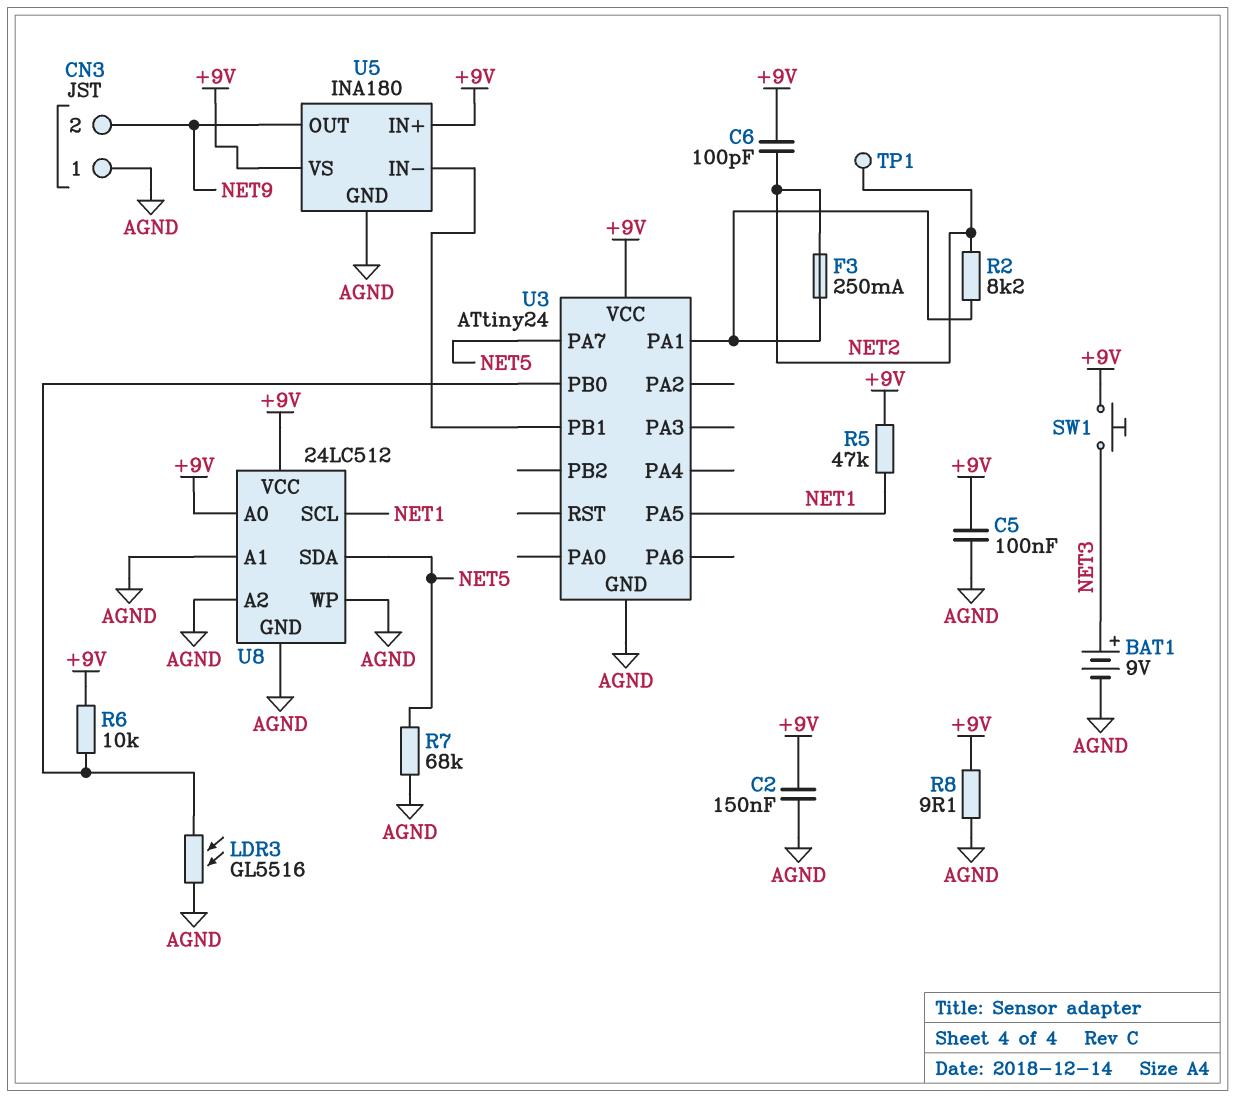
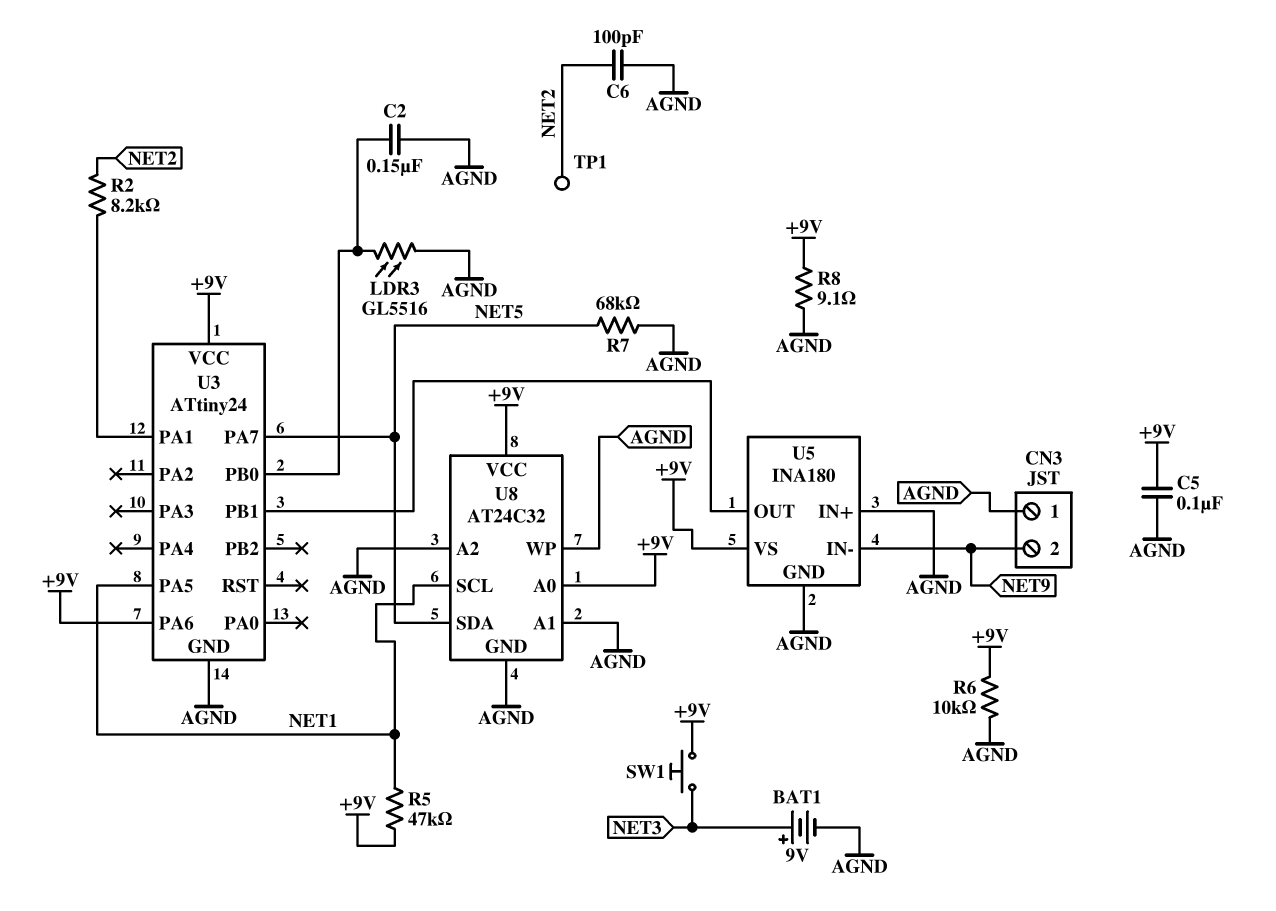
C2: 150nF (+9V, AGND) -> 150nF (AGND, U3/PB0)
C6: 100pF (+9V, NET2) -> 100pF (AGND, NET2)
F3: 250mA (NET2, U3/PA1) -> none
R6: 10k (+9V, U3/PB0) -> 10k (+9V, AGND)
U3 pin PA6: none -> +9V
U5 pin IN+: +9V -> AGND
U5 pin IN-: U3/PB1 -> NET9
U5 pin OUT: NET9 -> U3/PB1
U8: 24LC512 -> AT24C32

